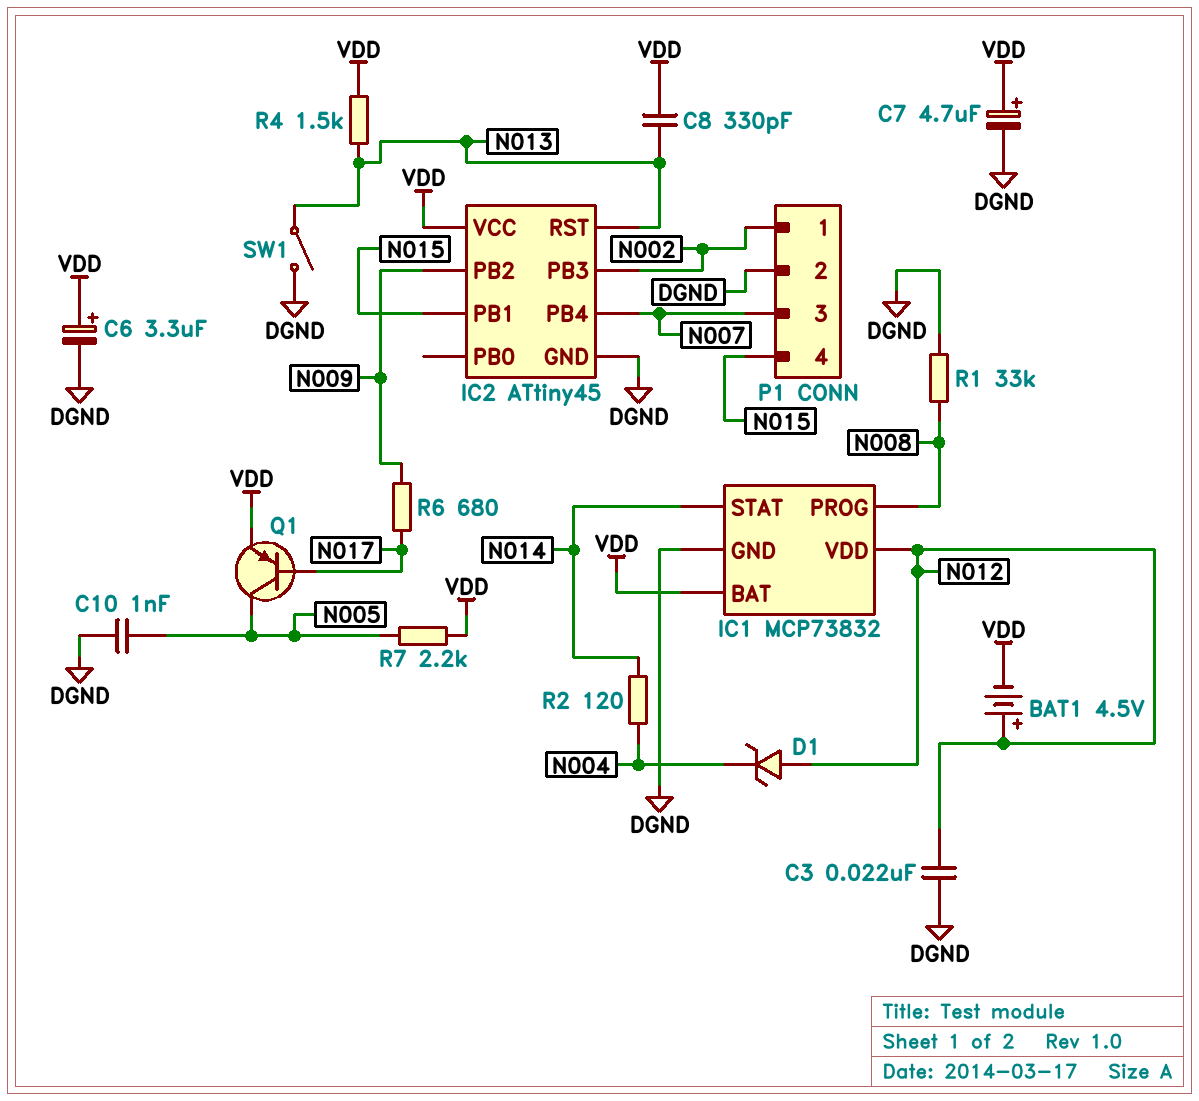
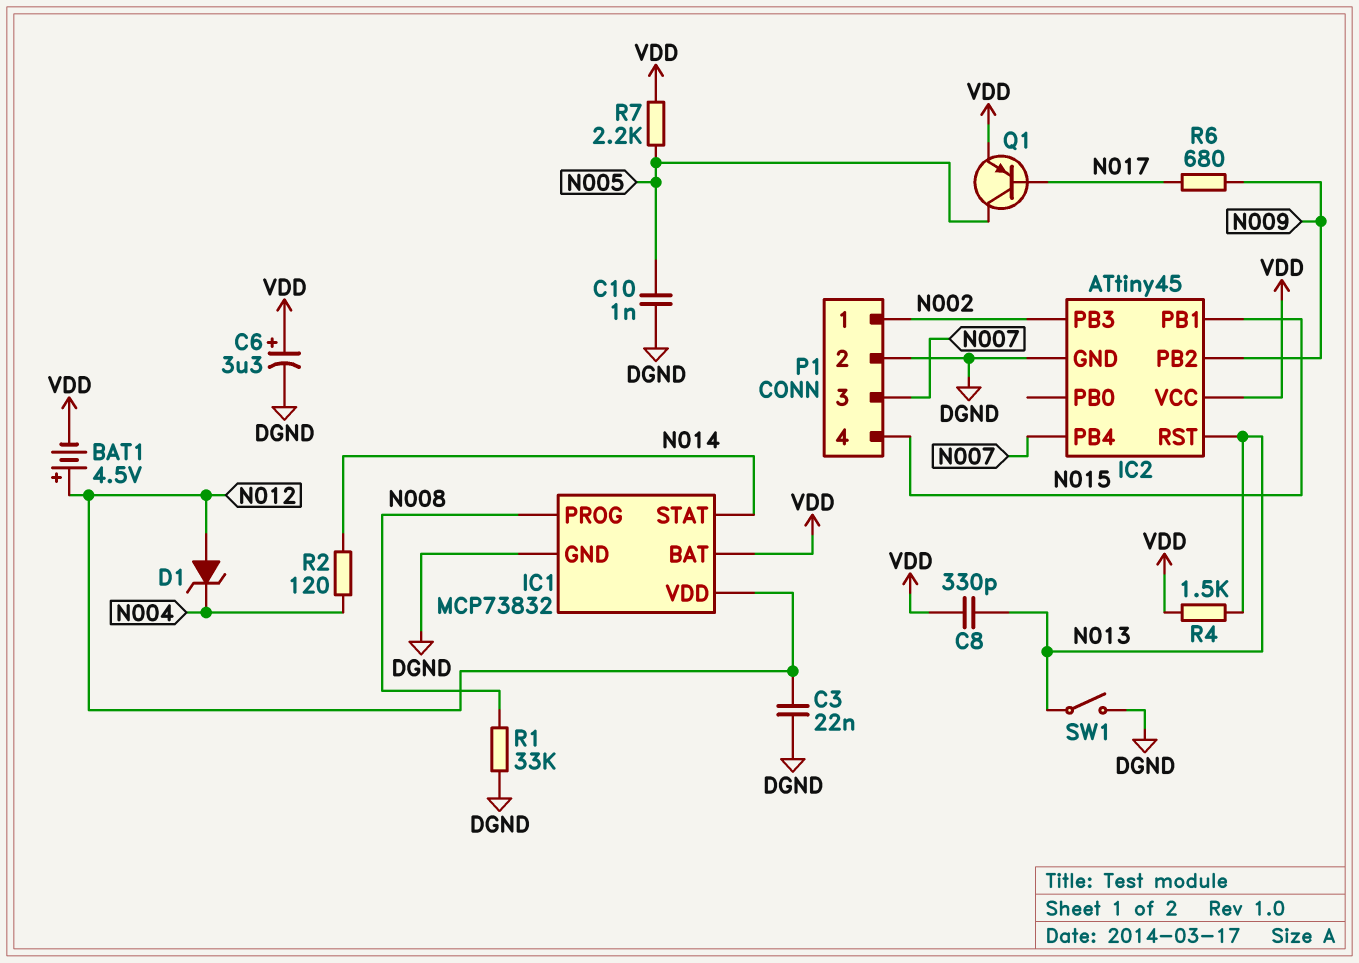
C7: 4.7uF (plus VDD, minus DGND) -> none

